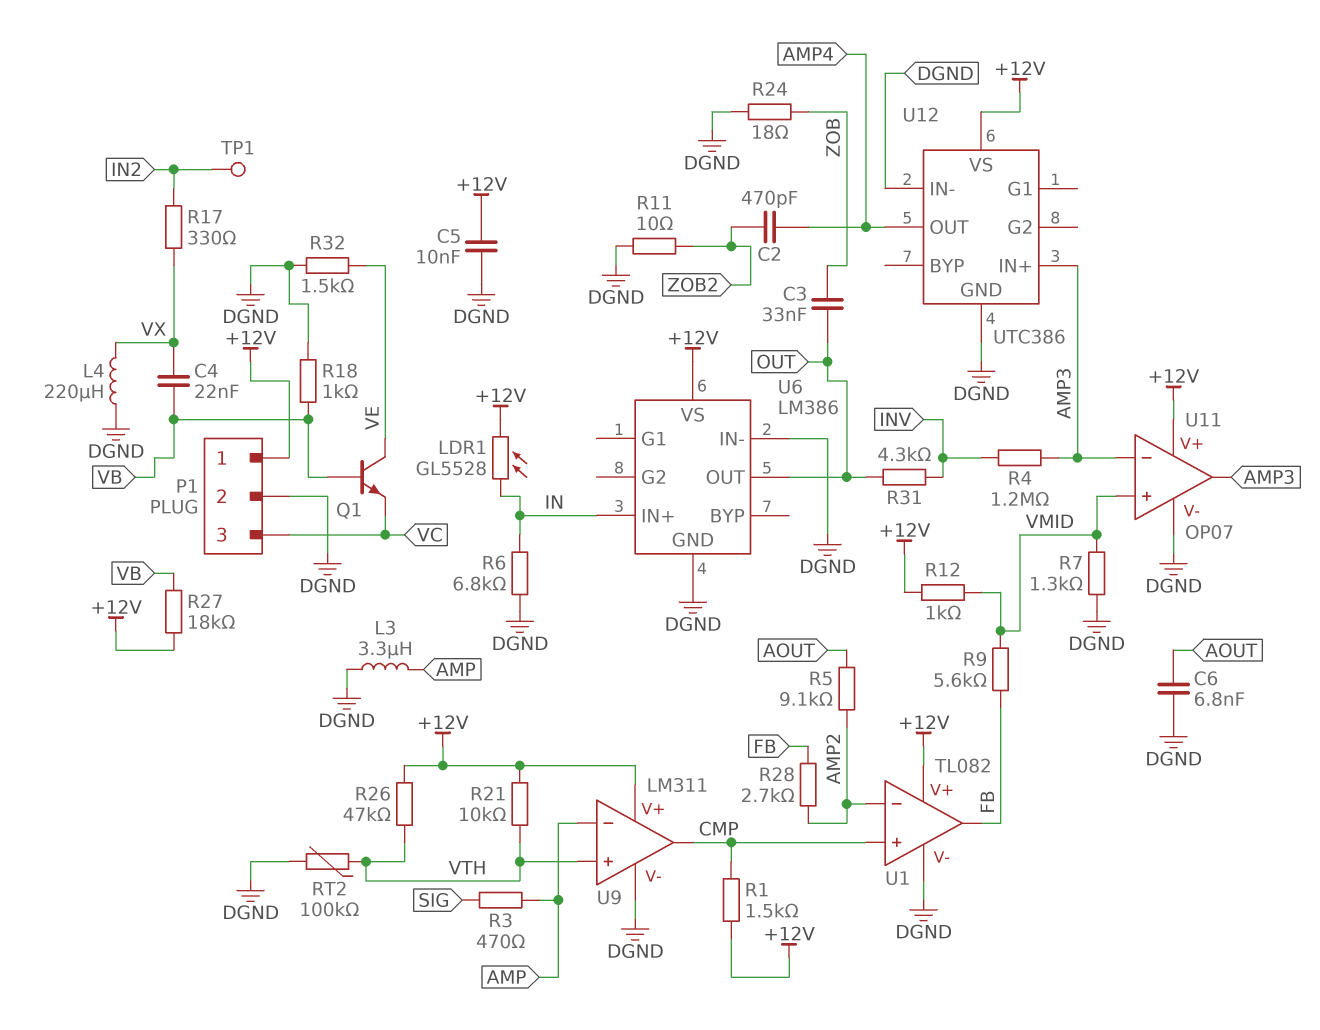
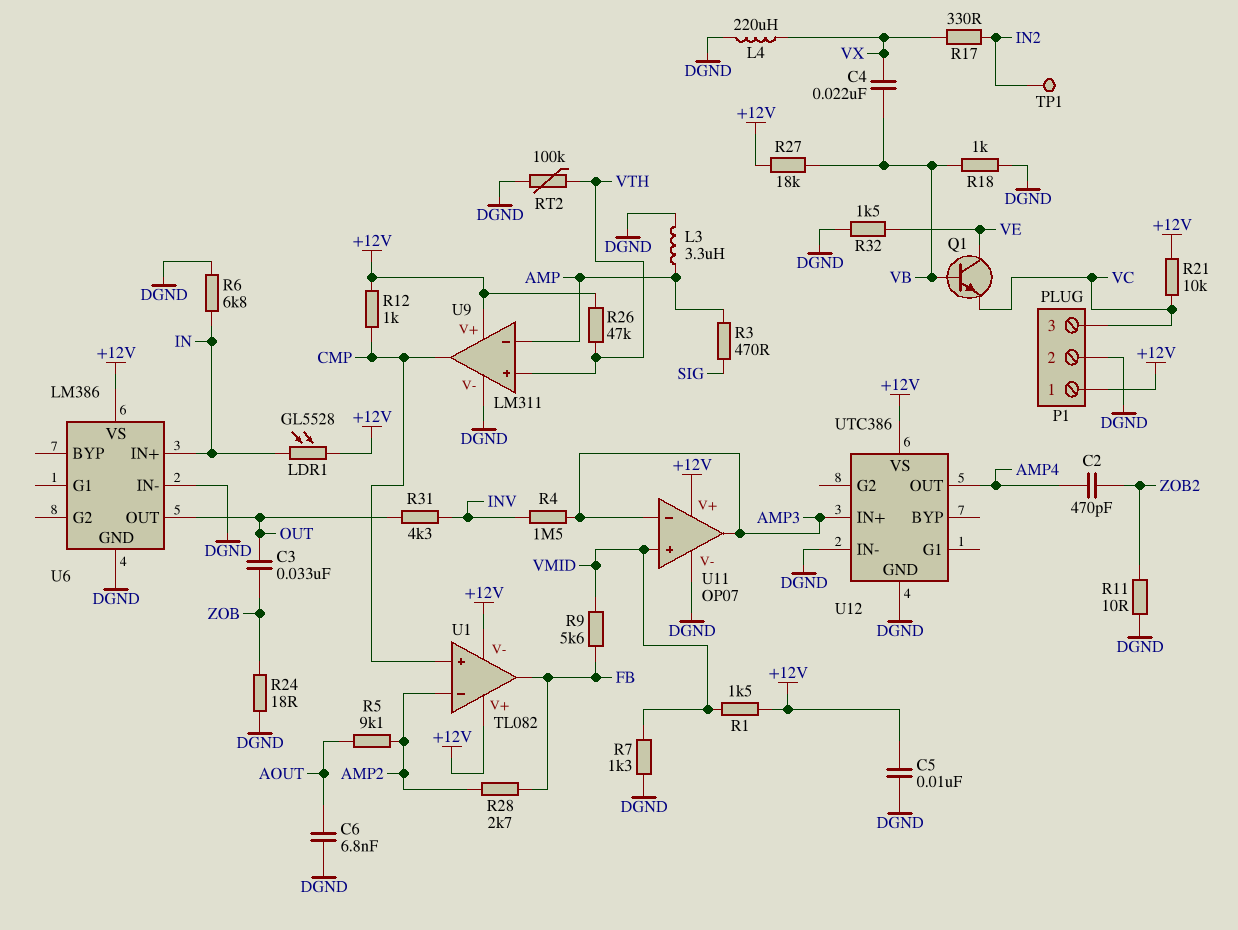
R1: 1.5k (+12V, CMP) -> 1.5k (+12V, VMID)
R4: 1.2M (AMP3, INV) -> 1.5M (AMP3, INV)
R12: 1k (+12V, VMID) -> 1k (+12V, CMP)
R21: 10k (+12V, VTH) -> 10k (+12V, VC)
U1 pin V-: DGND -> +12V

